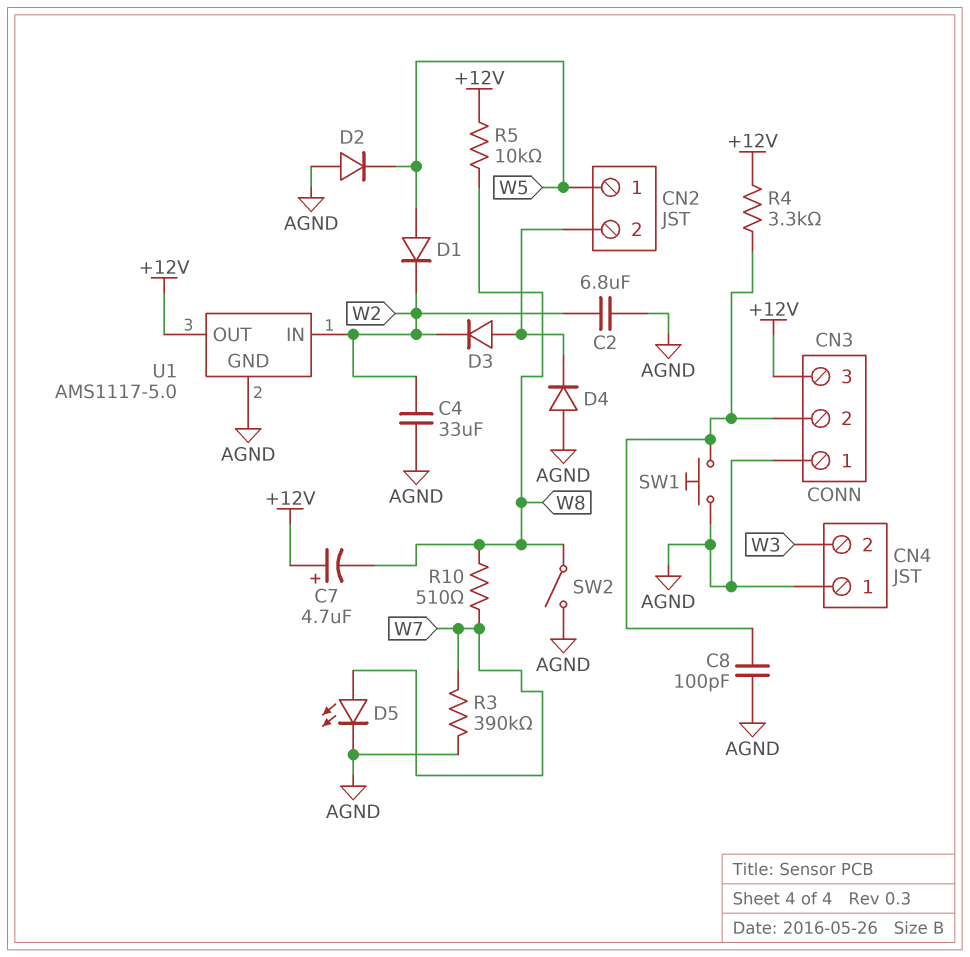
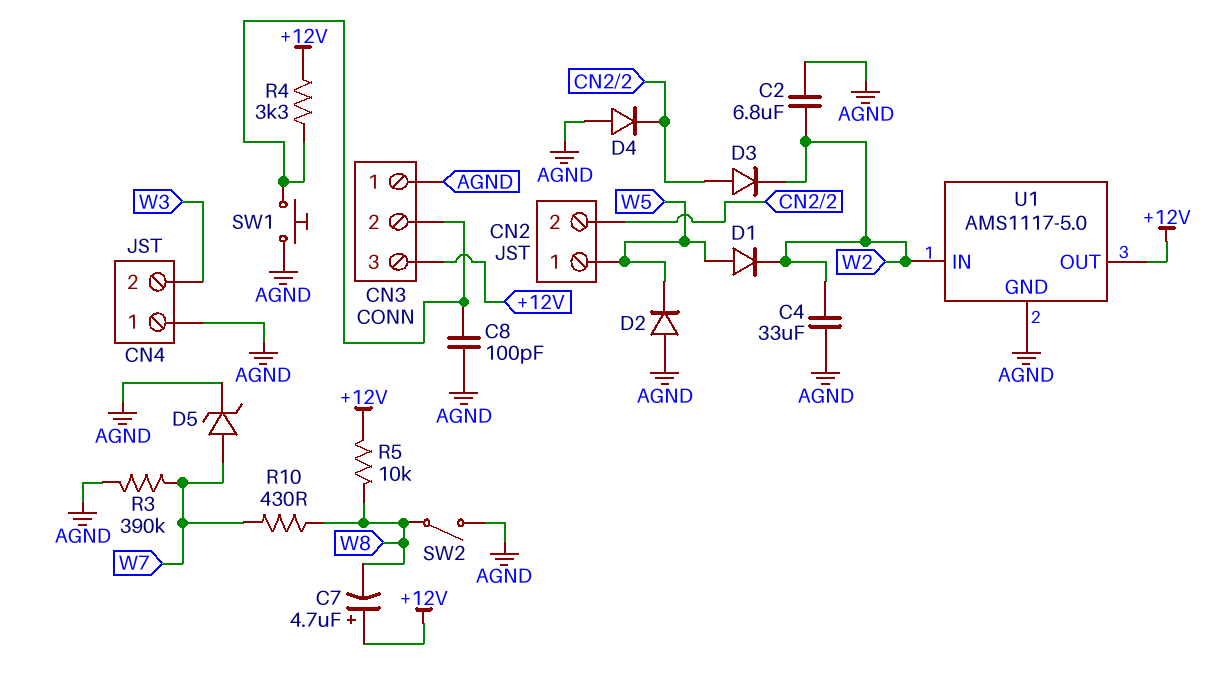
D5: LED (A W7, K AGND) -> zener (A W7, K AGND)
R10: 510 (W7, W8) -> 430 (W7, W8)

